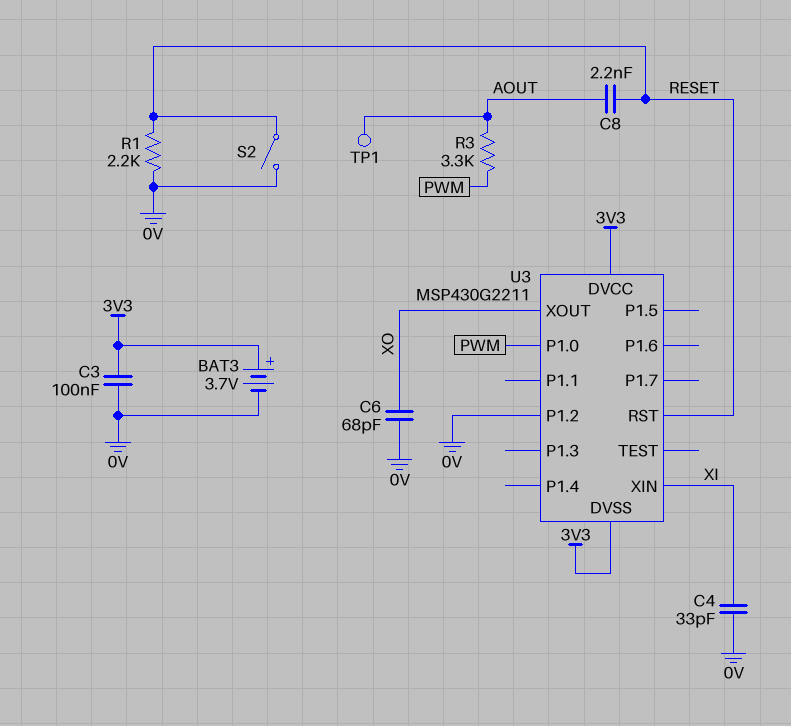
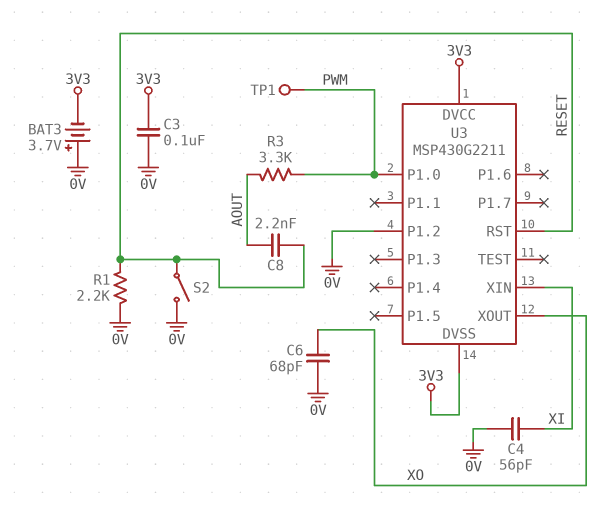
BAT3: 3.7V (plus 3V3, minus 0V) -> 3.7V (plus 0V, minus 3V3)
C4: 33pF (0V, XI) -> 56pF (0V, XI)
TP1: test point (AOUT) -> test point (PWM)

